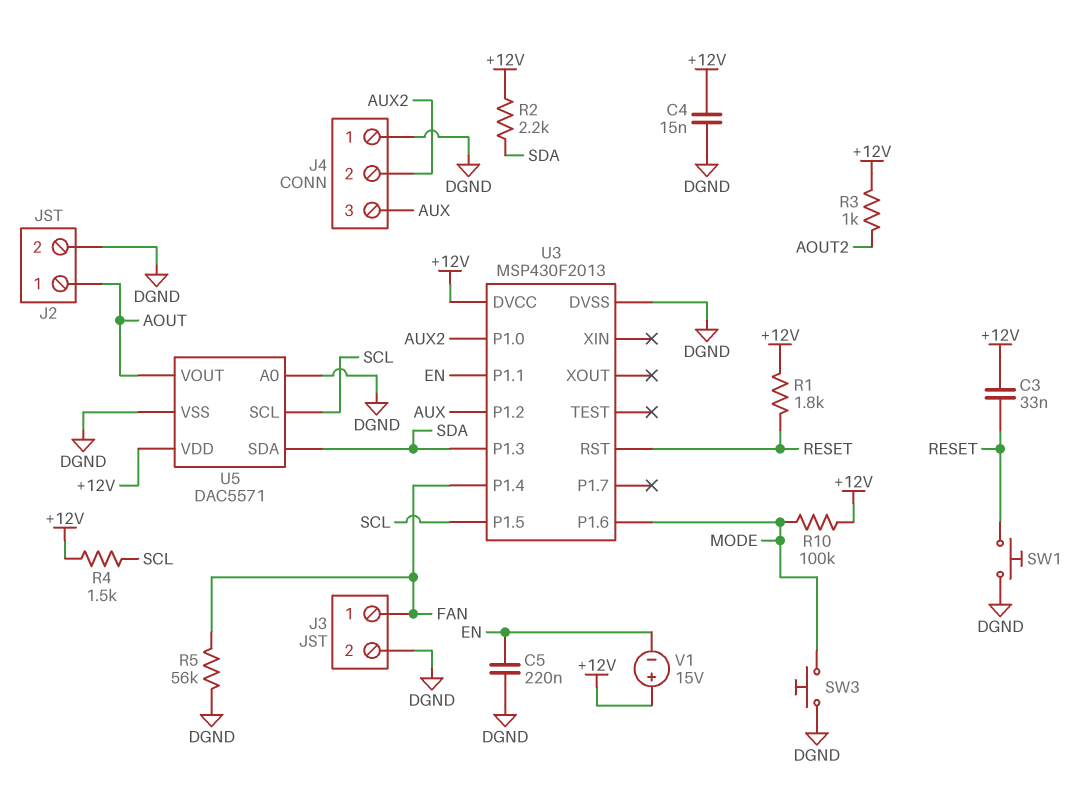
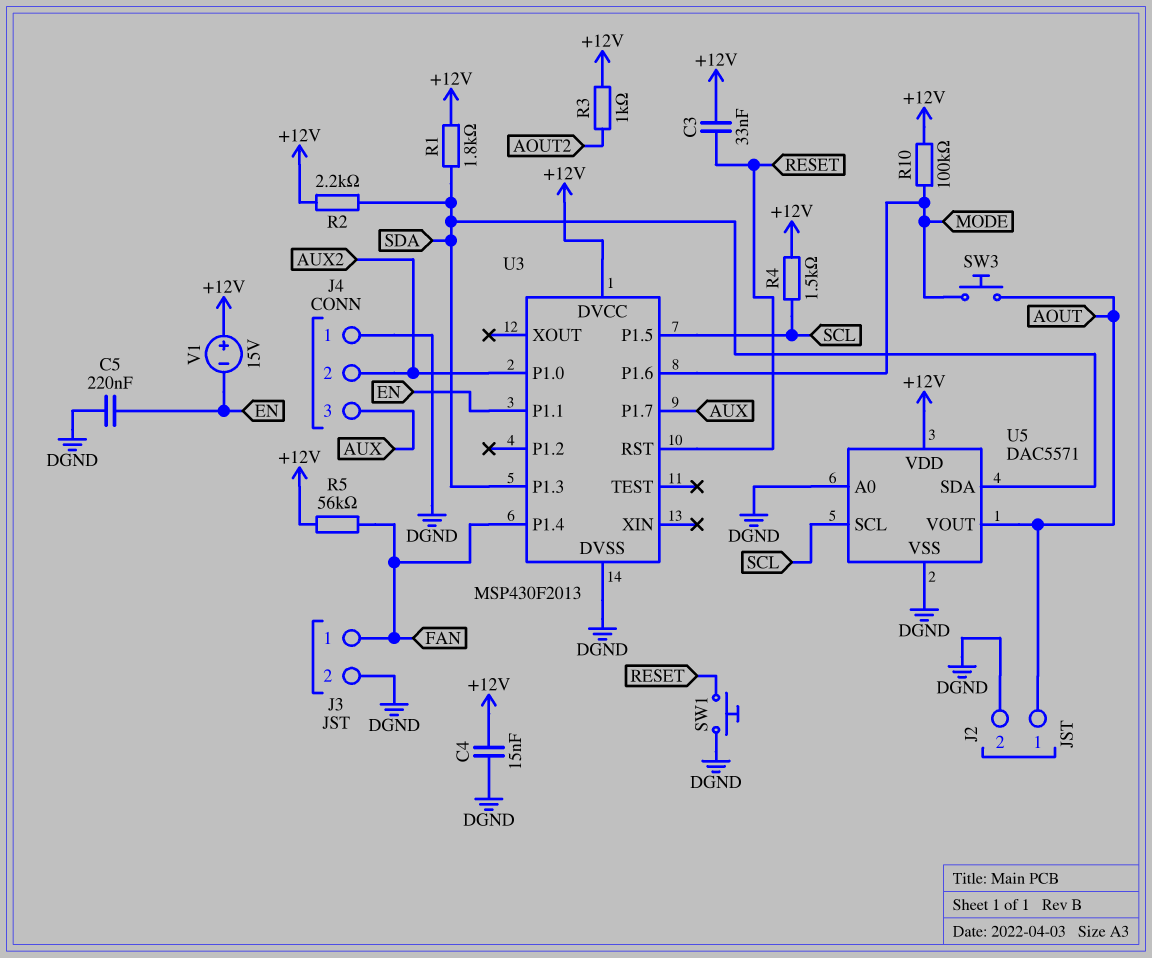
R1: 1.8k (+12V, RESET) -> 1.8k (+12V, SDA)
R5: 56k (DGND, FAN) -> 56k (+12V, FAN)
SW3: button (DGND, MODE) -> button (AOUT, MODE)
U3 pin P1.2: AUX -> none
U3 pin P1.7: none -> AUX

